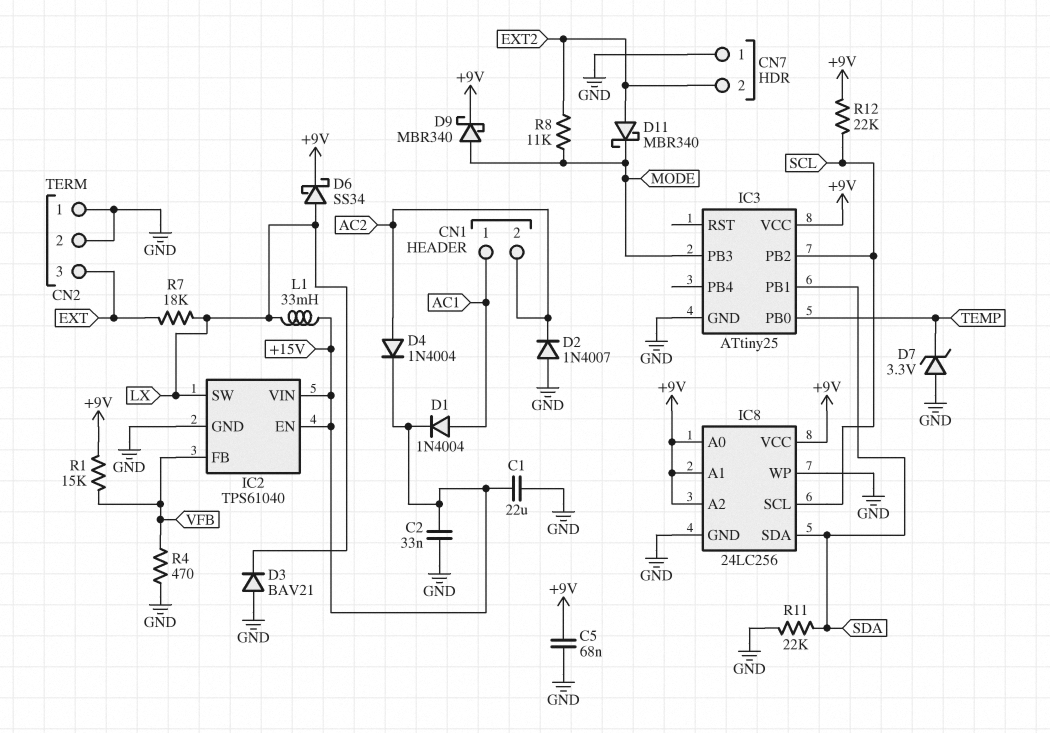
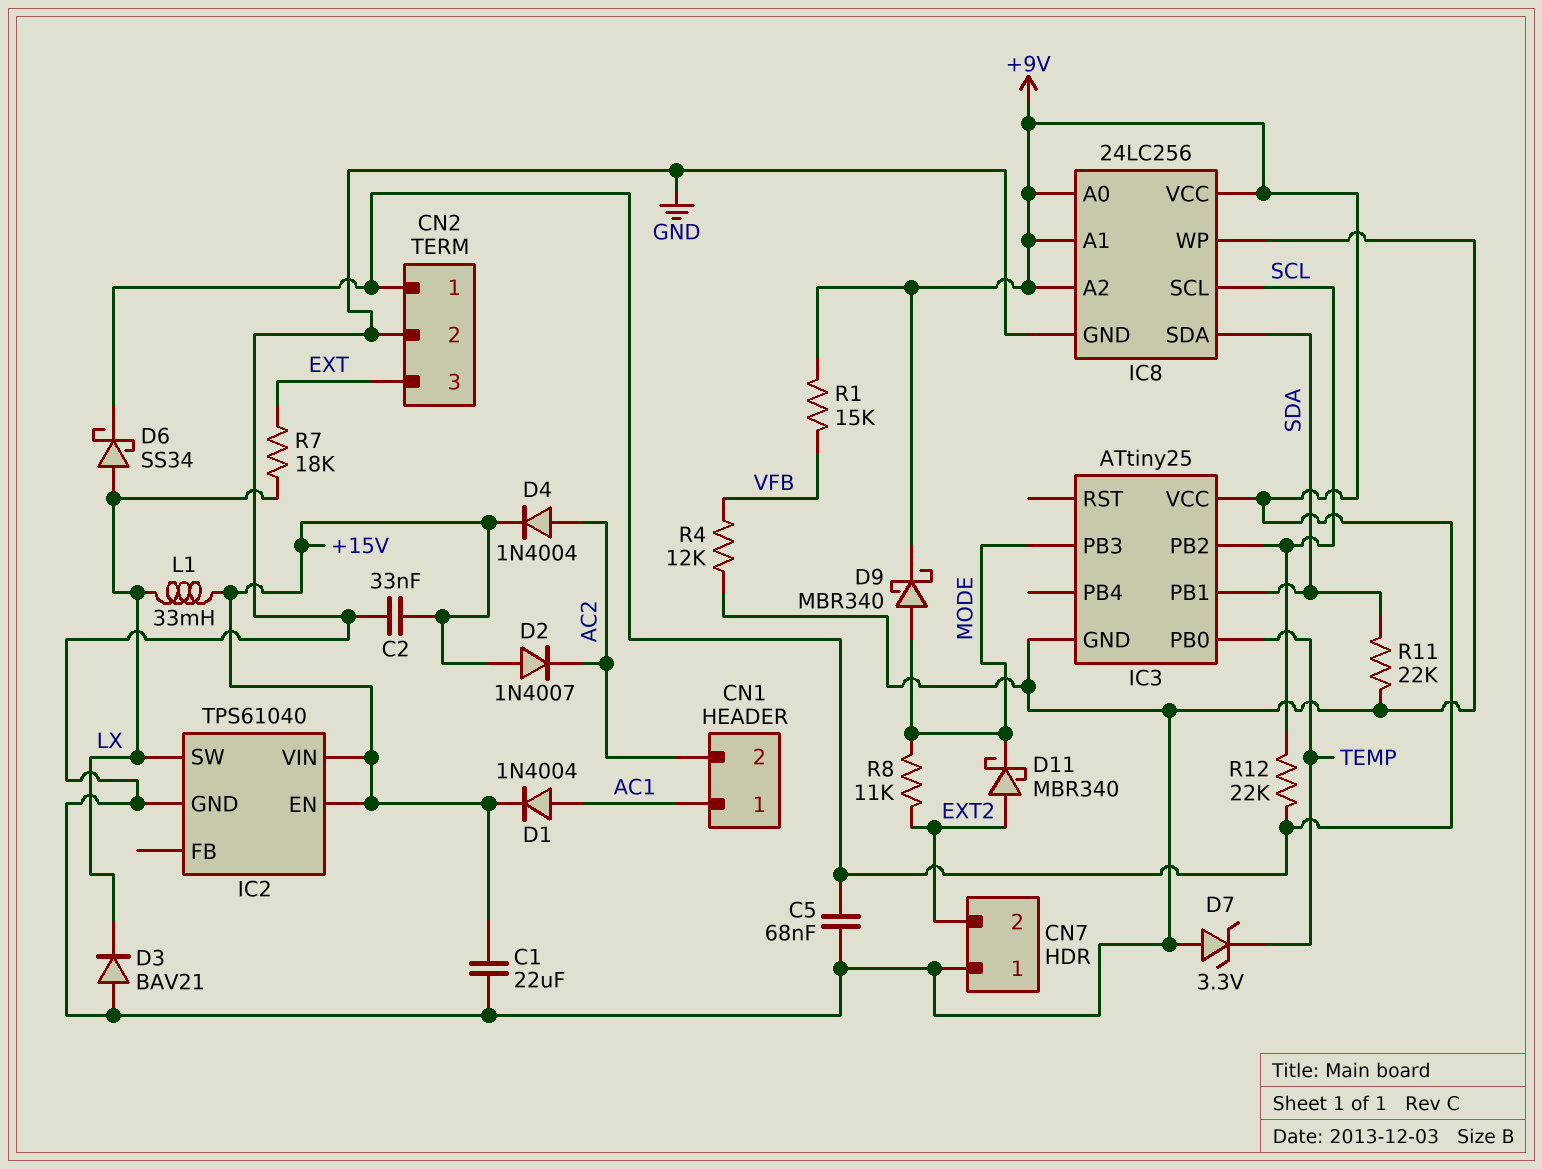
CN2 pin 1: GND -> +9V
D2: diode 1N4007 (A GND, K AC2) -> diode 1N4007 (A +15V, K AC2)
IC2 pin FB: VFB -> none
R4: 470 (GND, VFB) -> 12k (GND, VFB)

